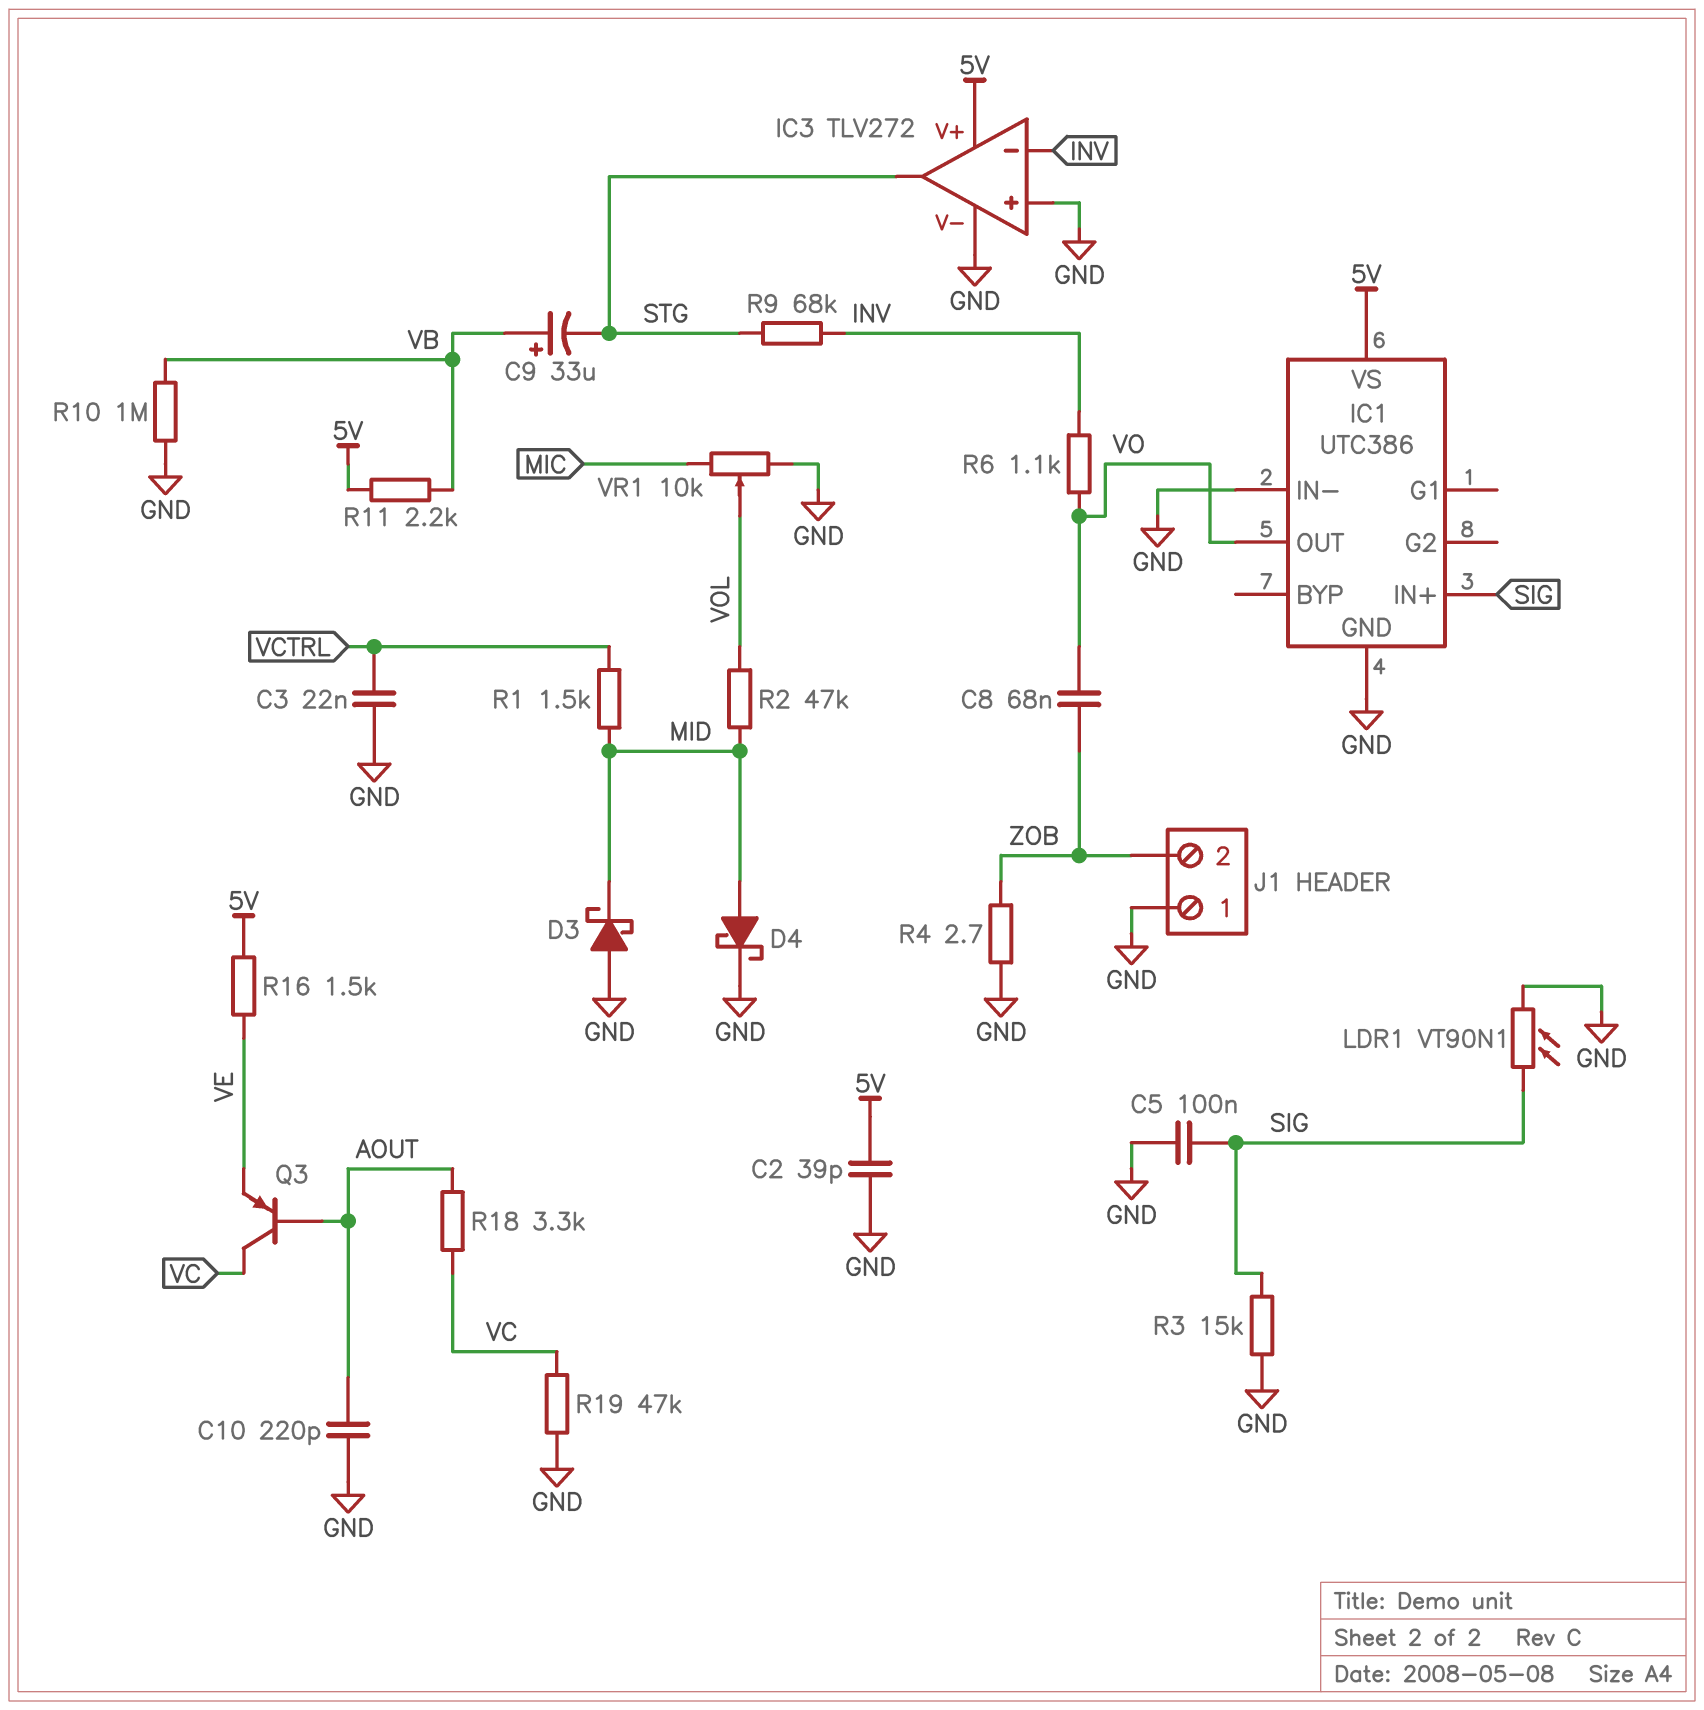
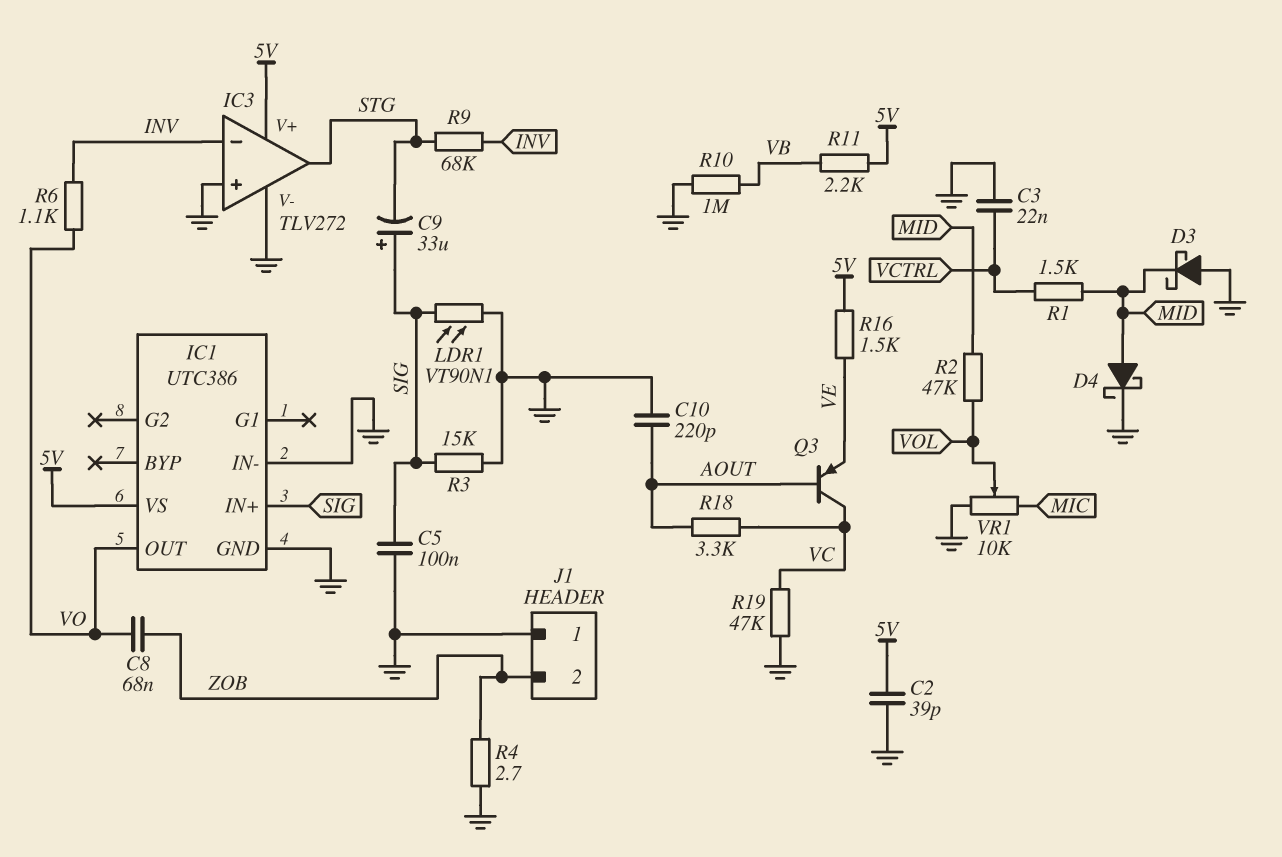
C9: 33uF (plus VB, minus STG) -> 33uF (plus SIG, minus STG)

